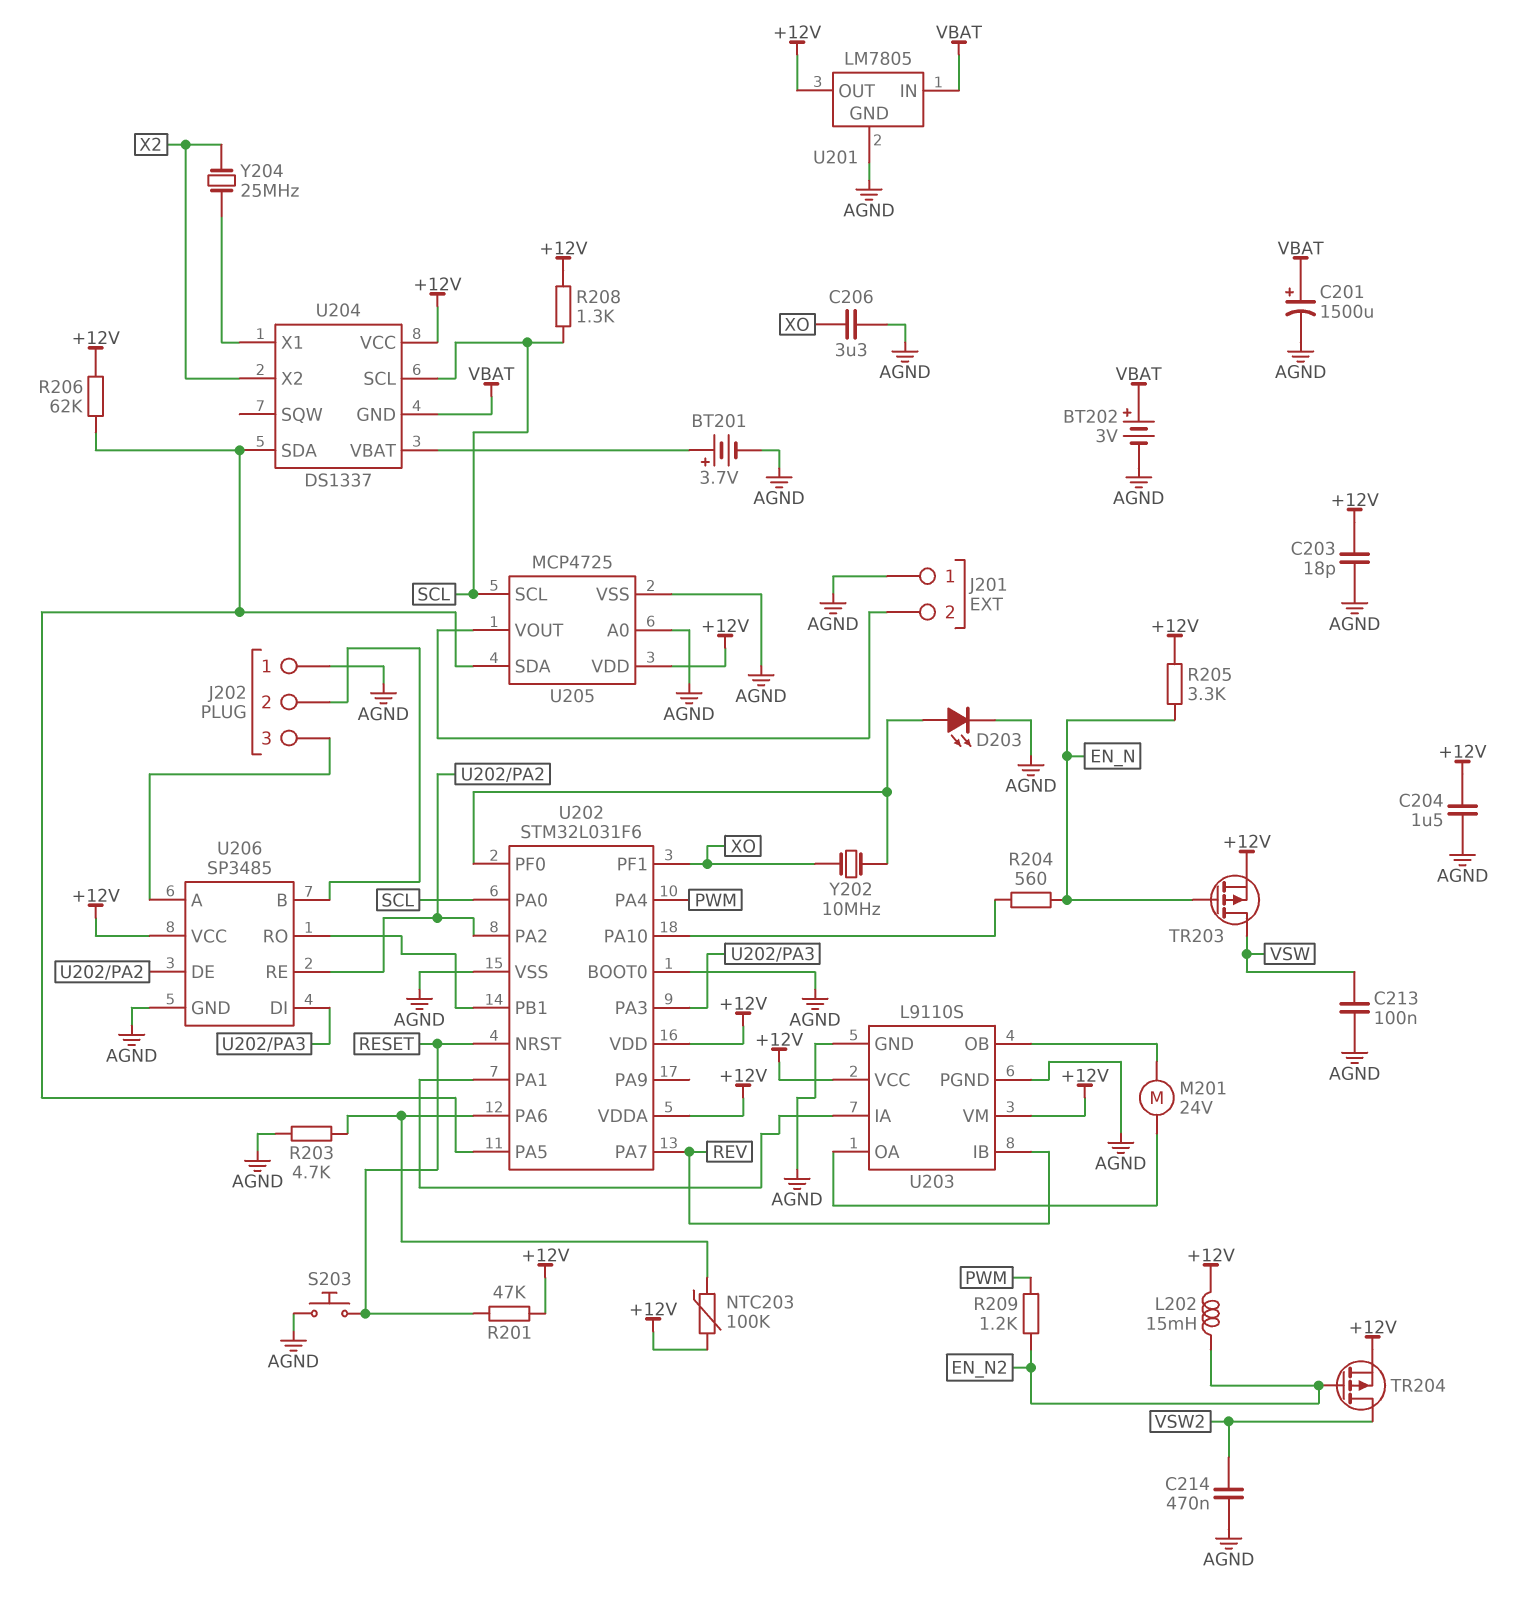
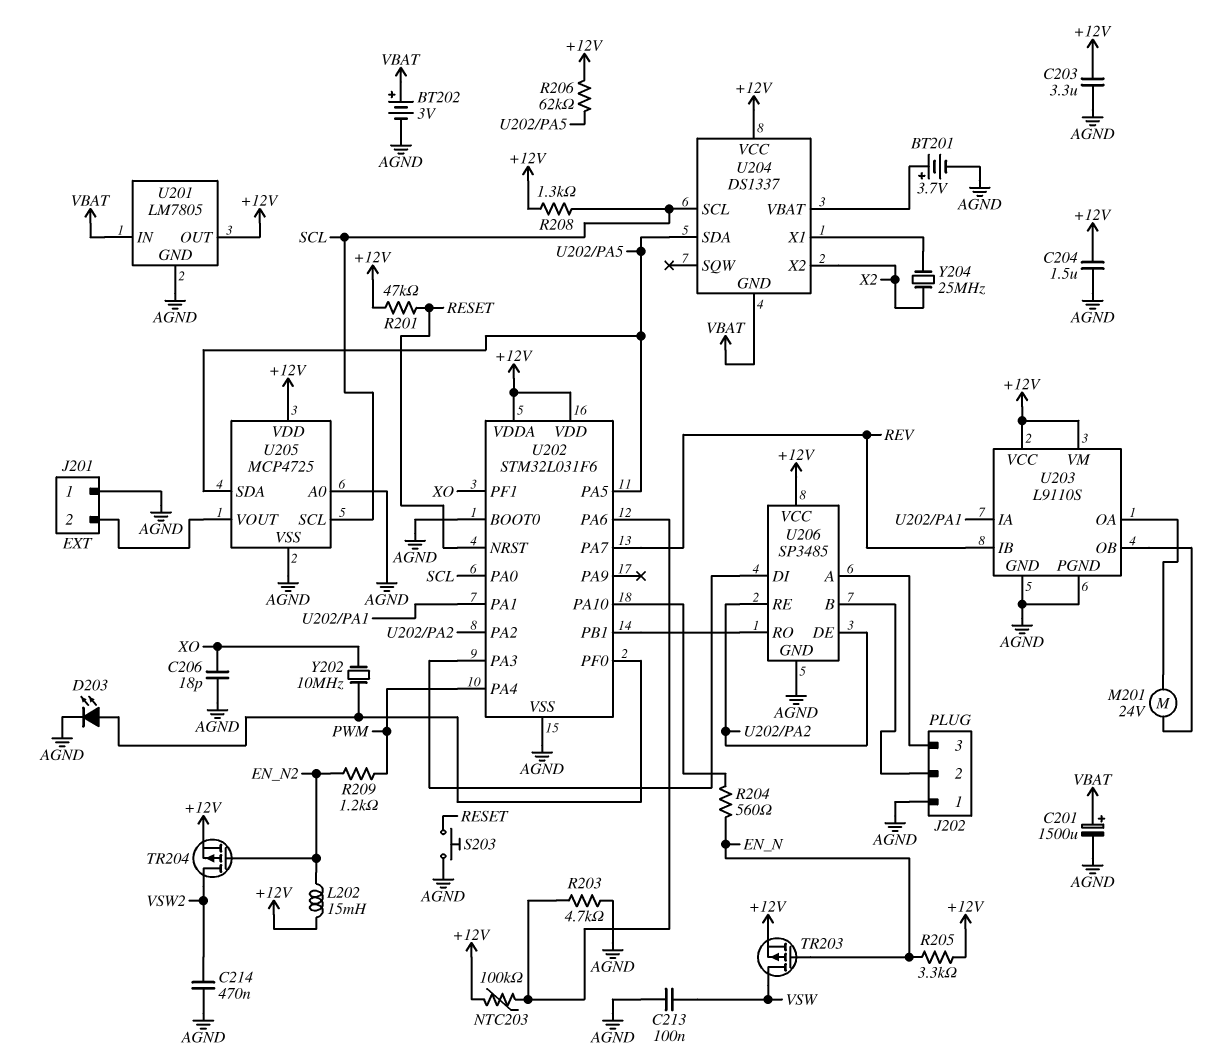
C203: 18pF (+12V, AGND) -> 3.3uF (+12V, AGND)
C206: 3.3uF (AGND, XO) -> 18pF (AGND, XO)

